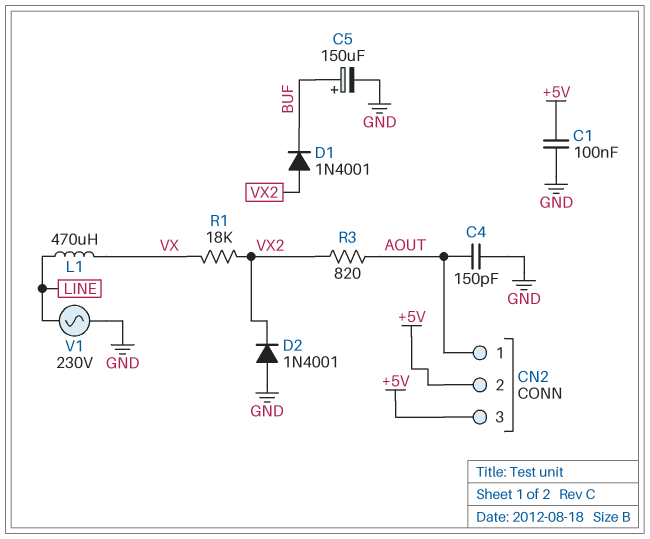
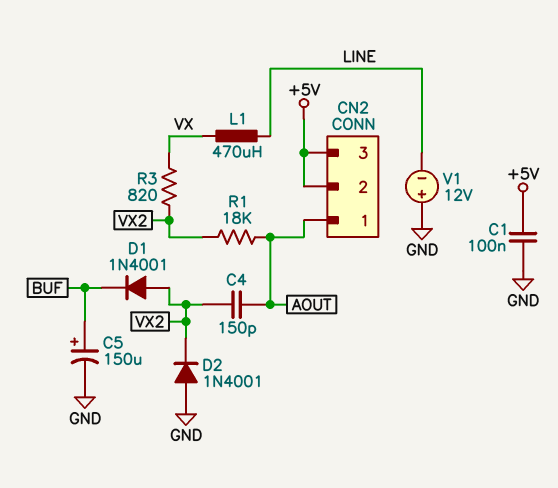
C4: 150pF (AOUT, GND) -> 150pF (AOUT, VX2)
R1: 18k (VX, VX2) -> 18k (AOUT, VX2)
R3: 820 (AOUT, VX2) -> 820 (VX, VX2)
V1: AC 230V (GND, LINE) -> 12V (plus GND, minus LINE)

